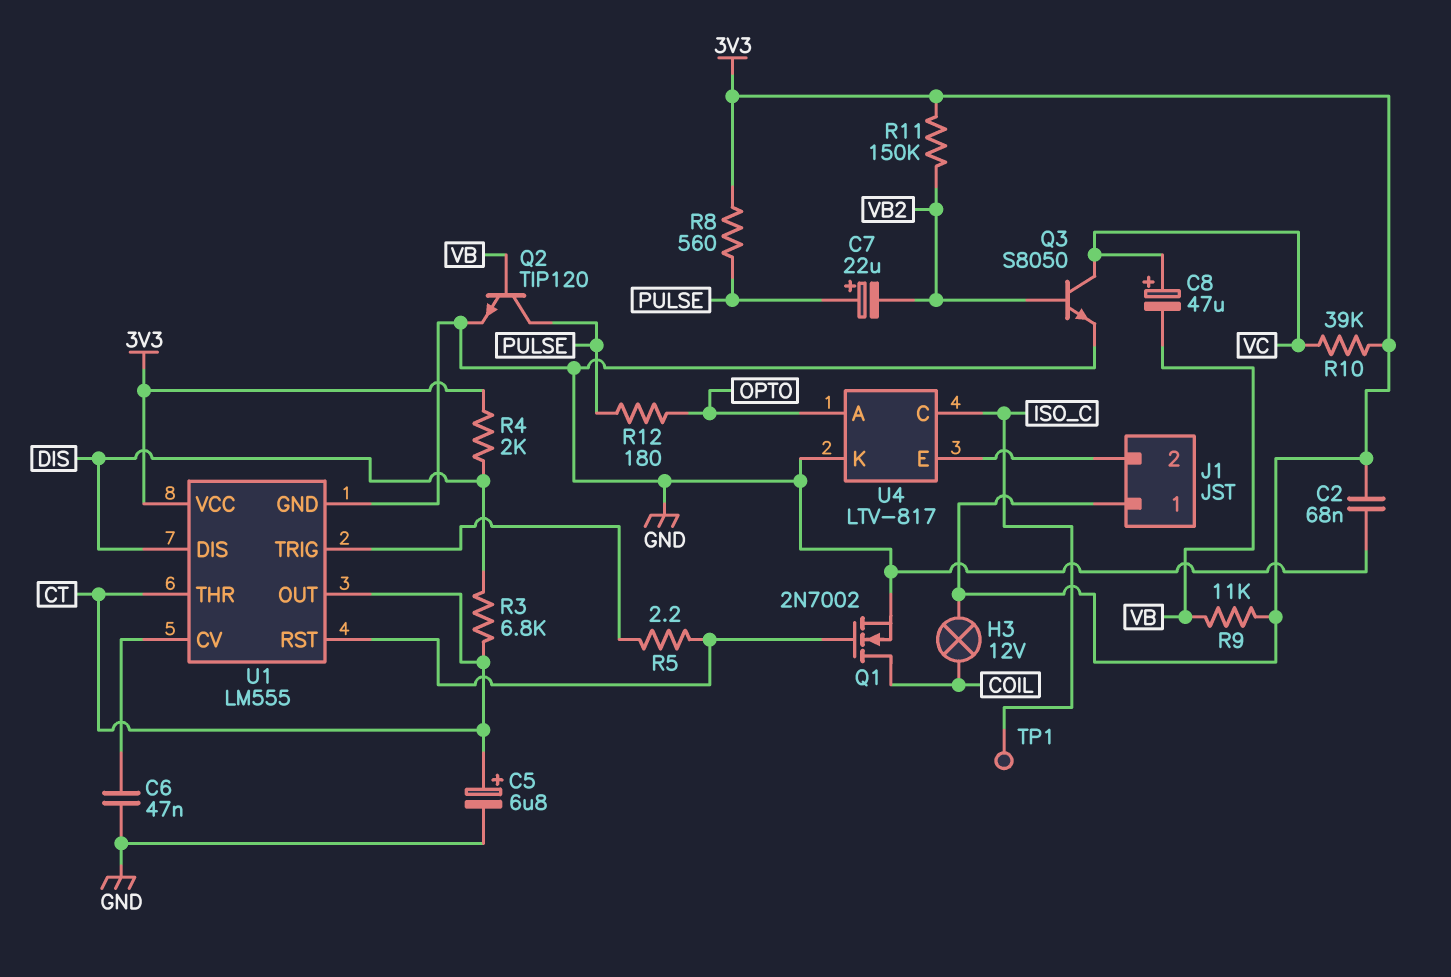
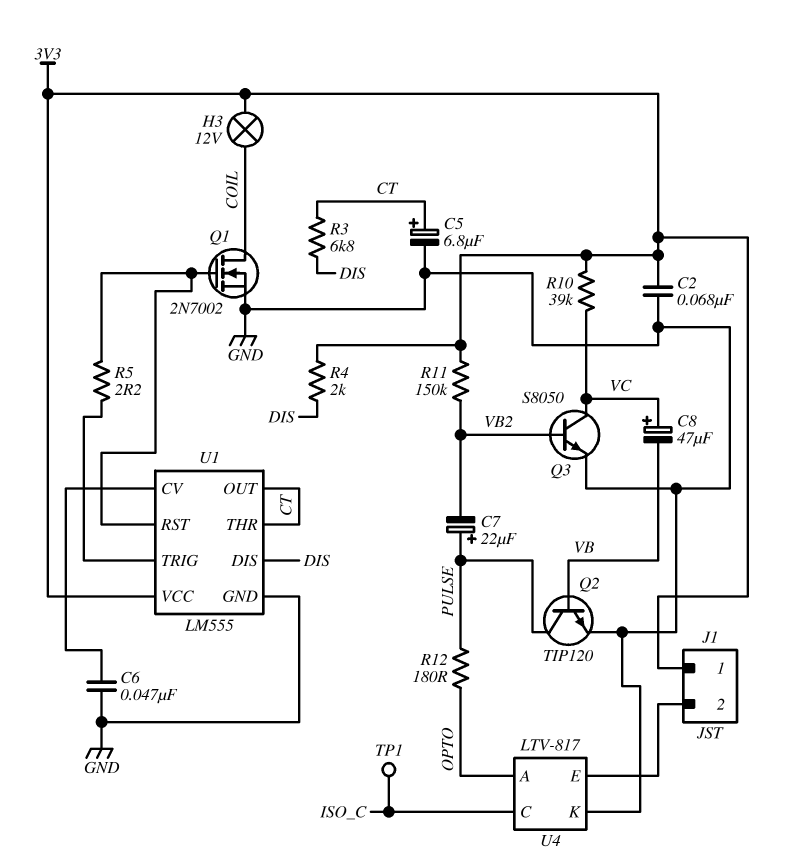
R8: 560 (3V3, PULSE) -> none
R9: 11k (3V3, VB) -> none

